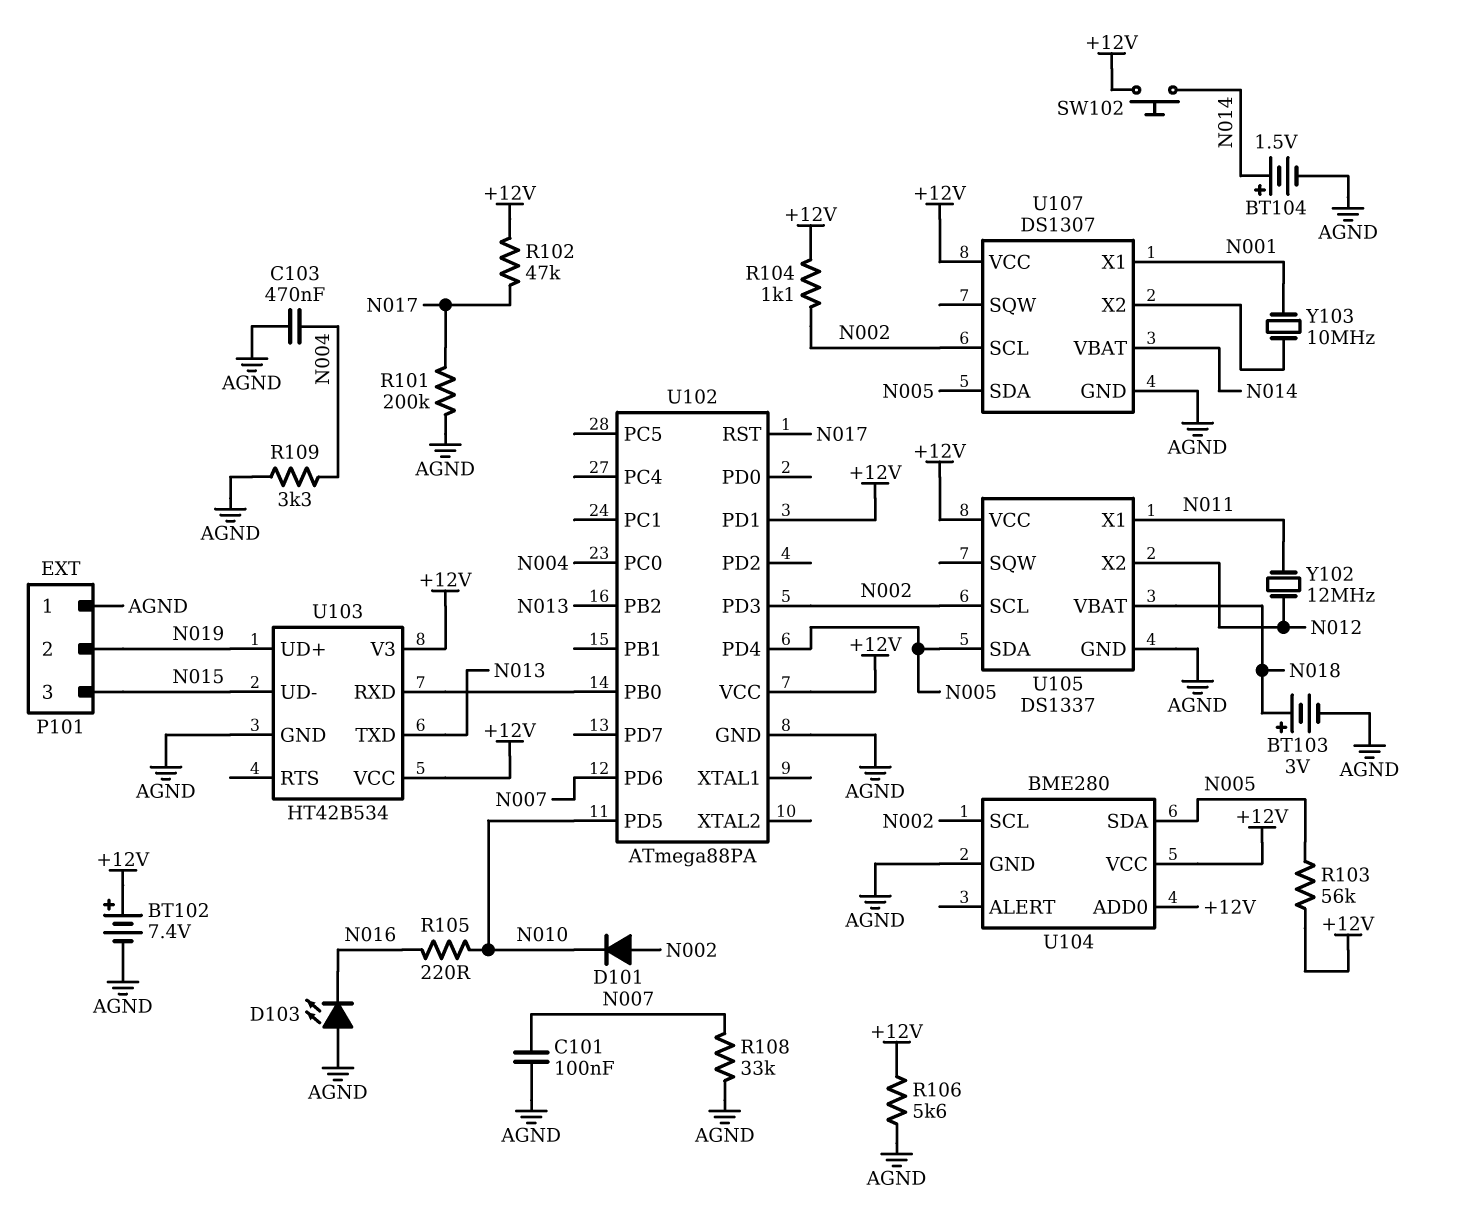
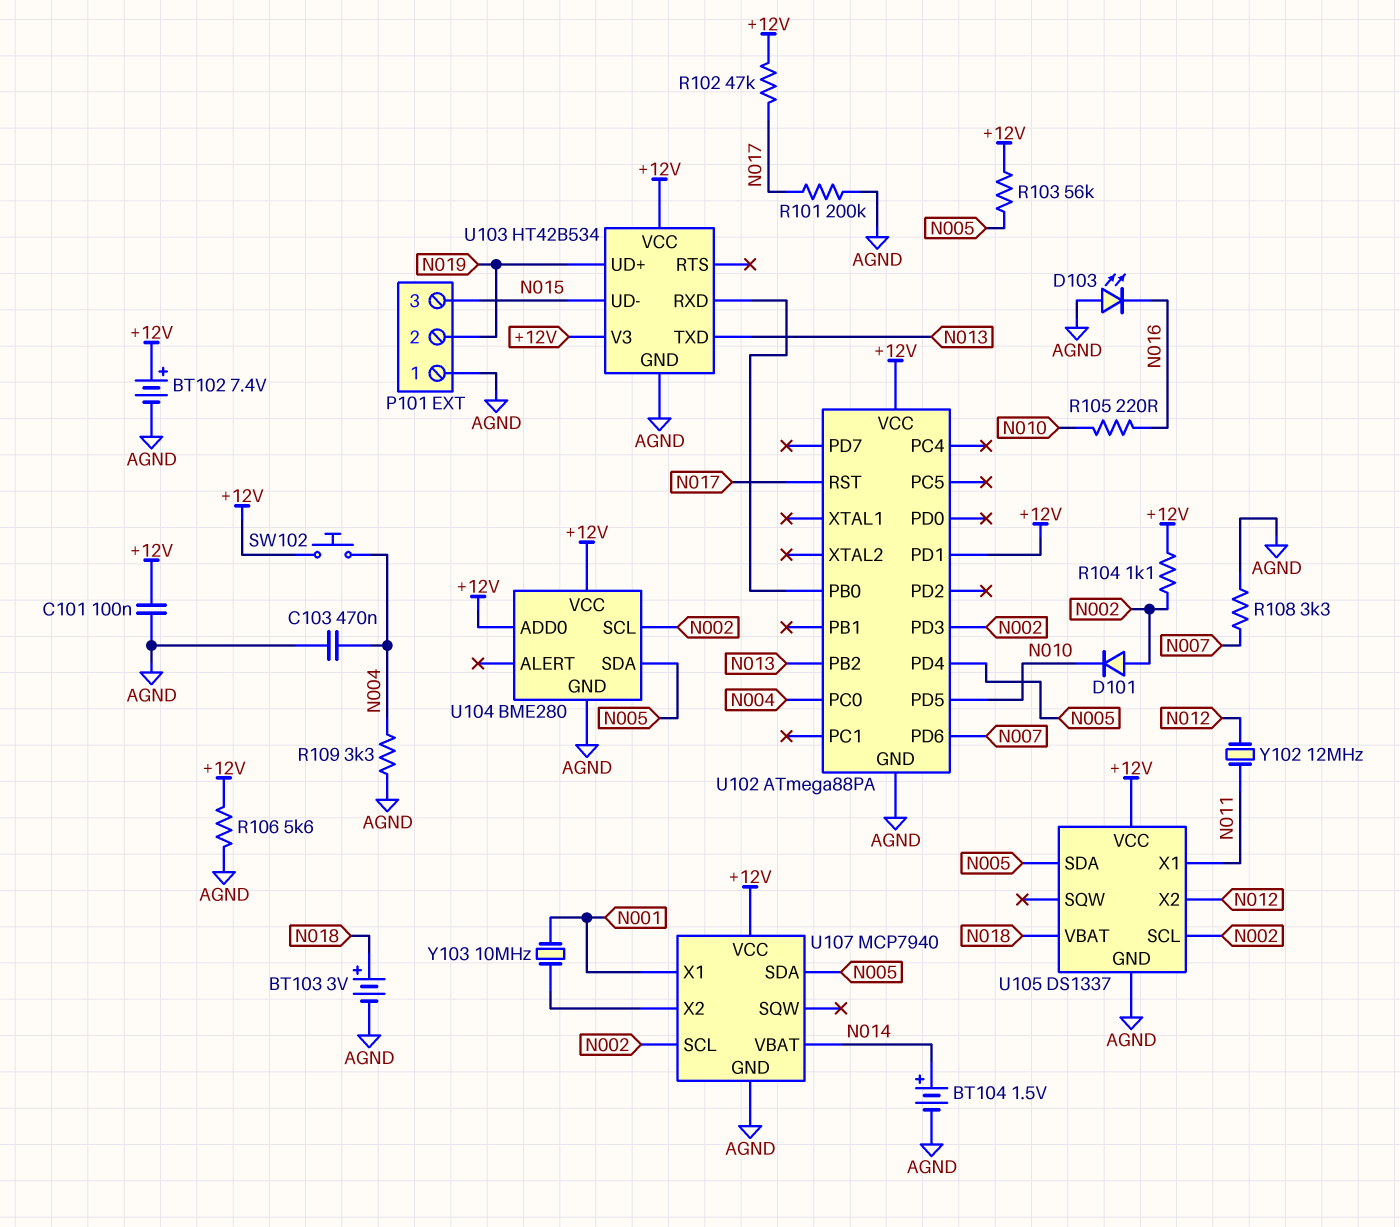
C101: 100nF (AGND, N007) -> 100nF (+12V, AGND)
R108: 33k (AGND, N007) -> 3.3k (AGND, N007)
SW102: button (+12V, N014) -> button (+12V, N004)
U107: DS1307 -> MCP7940

